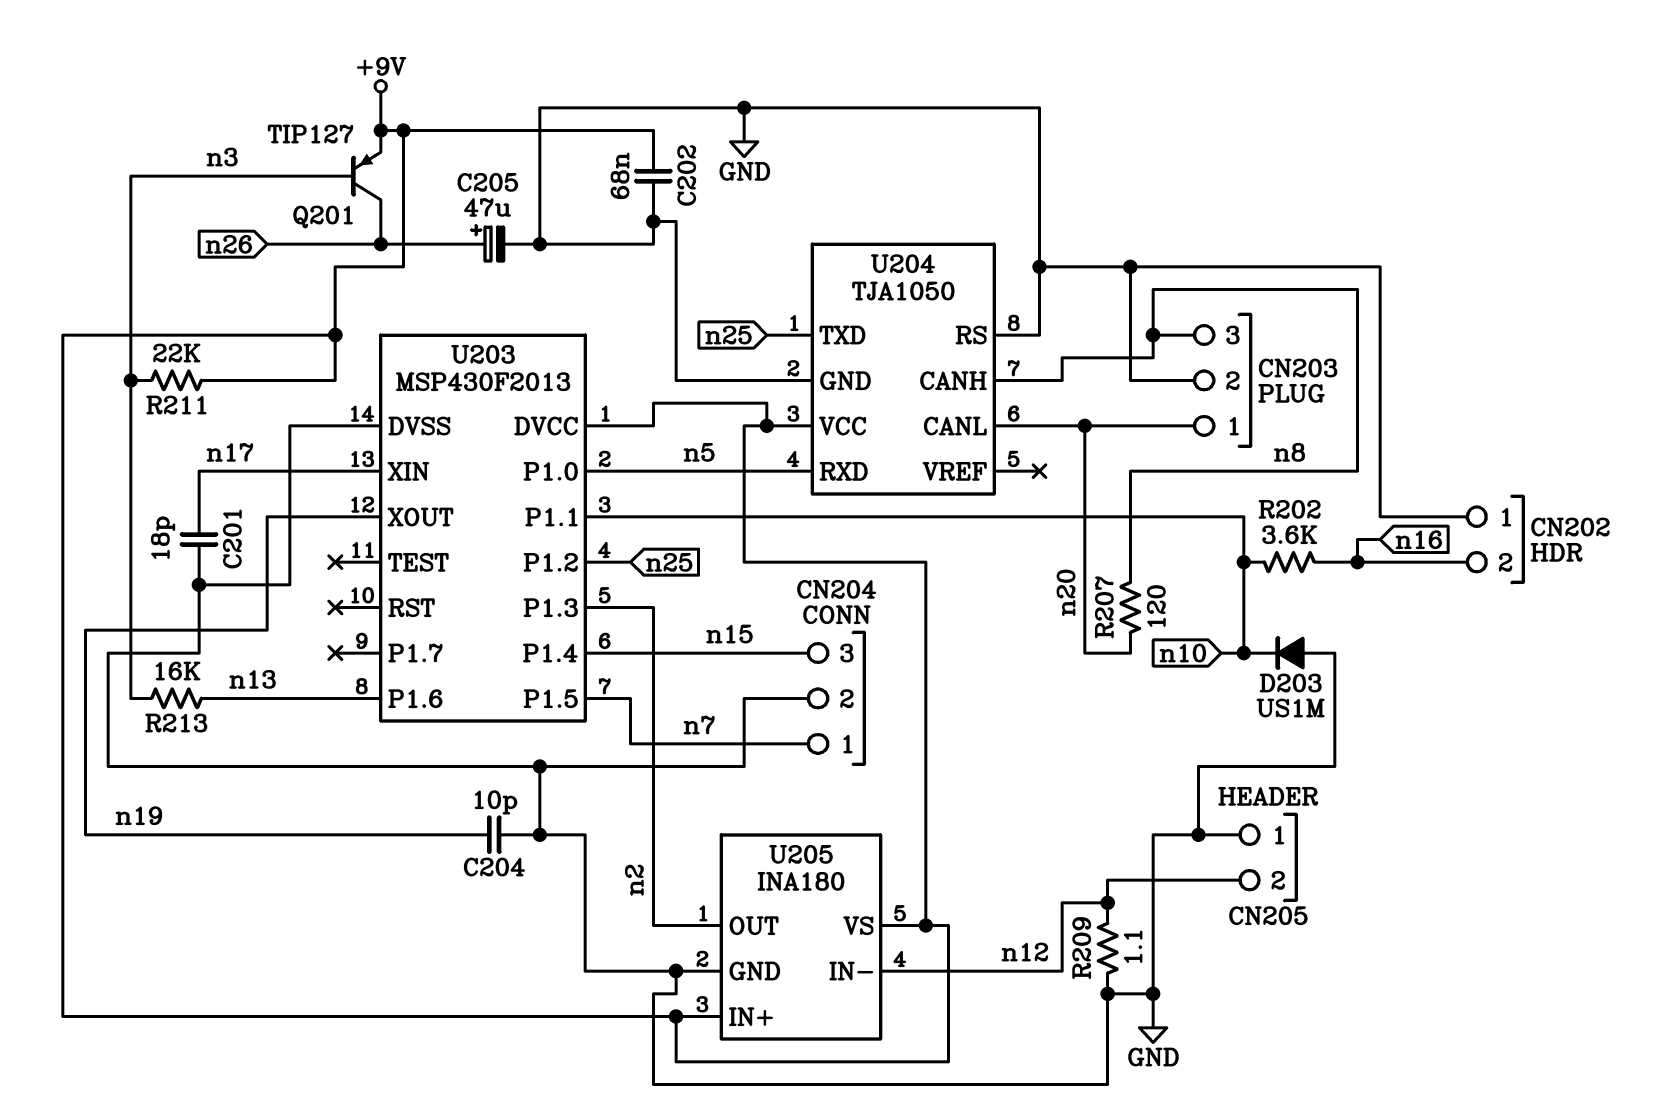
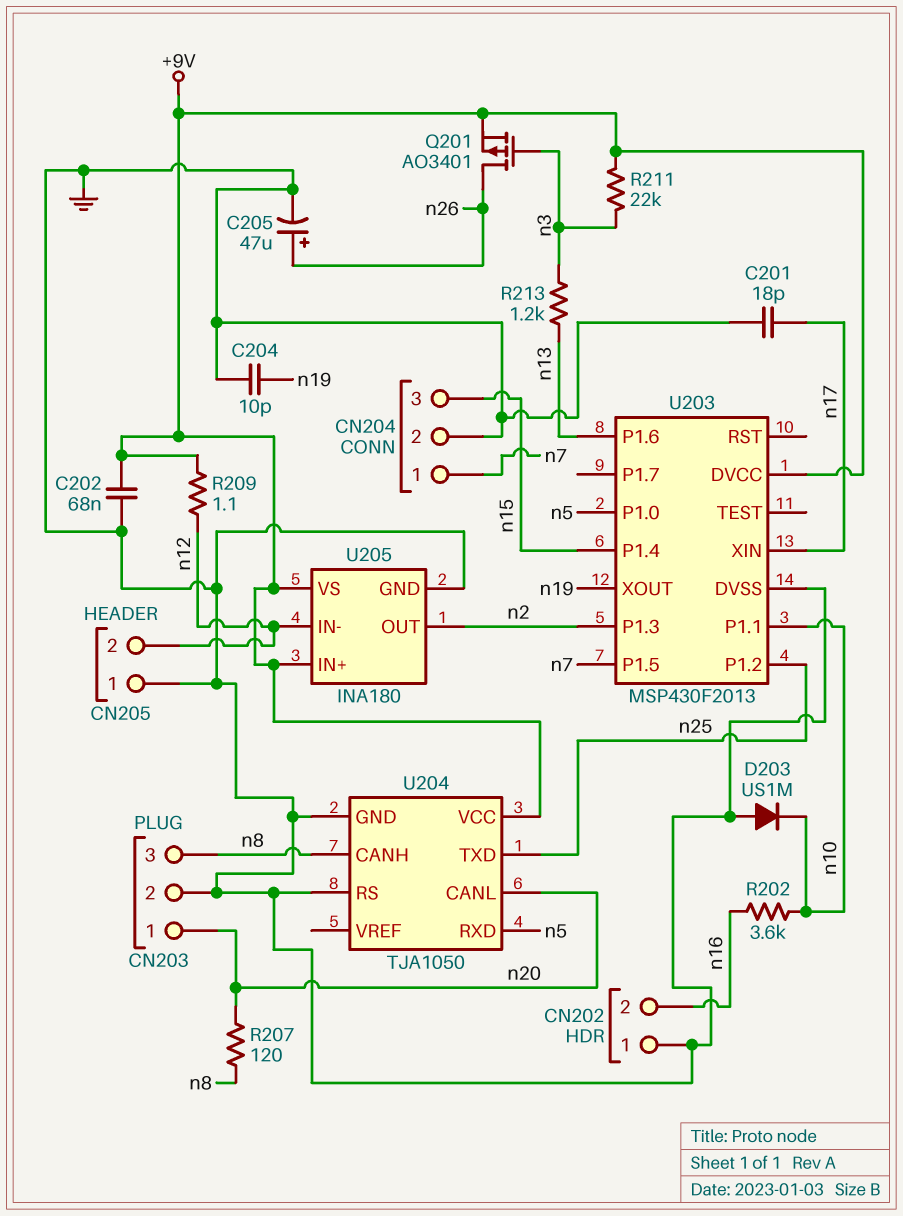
Q201: PNP TIP127 (B n3, C n26, E +9V) -> PMOS AO3401 (G n3, D n26, S +9V)
R209: 1.1 (GND, n12) -> 1.1 (+9V, n12)
R213: 16k (n3, n13) -> 1.2k (n3, n13)

